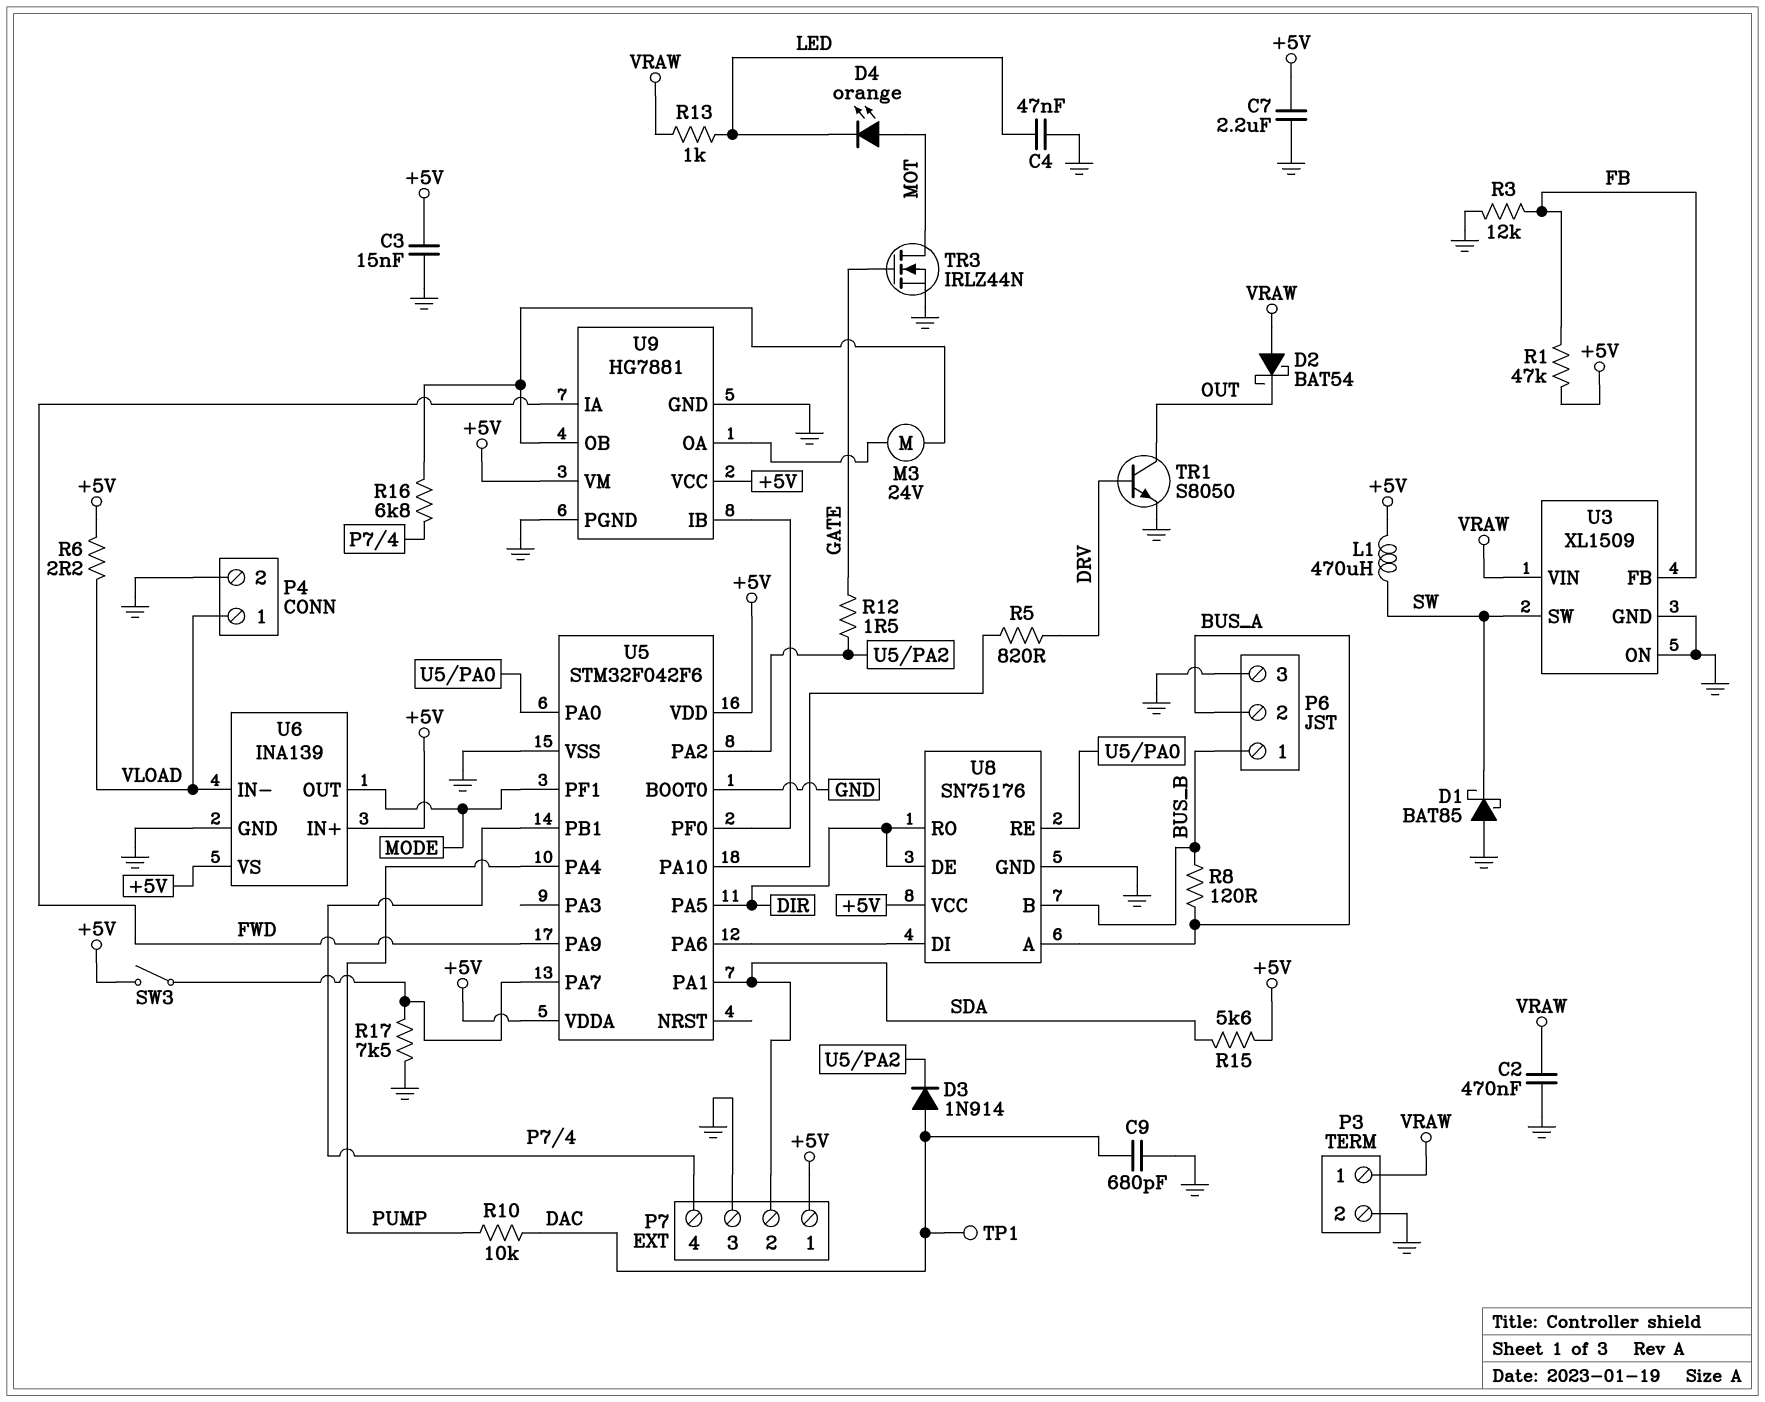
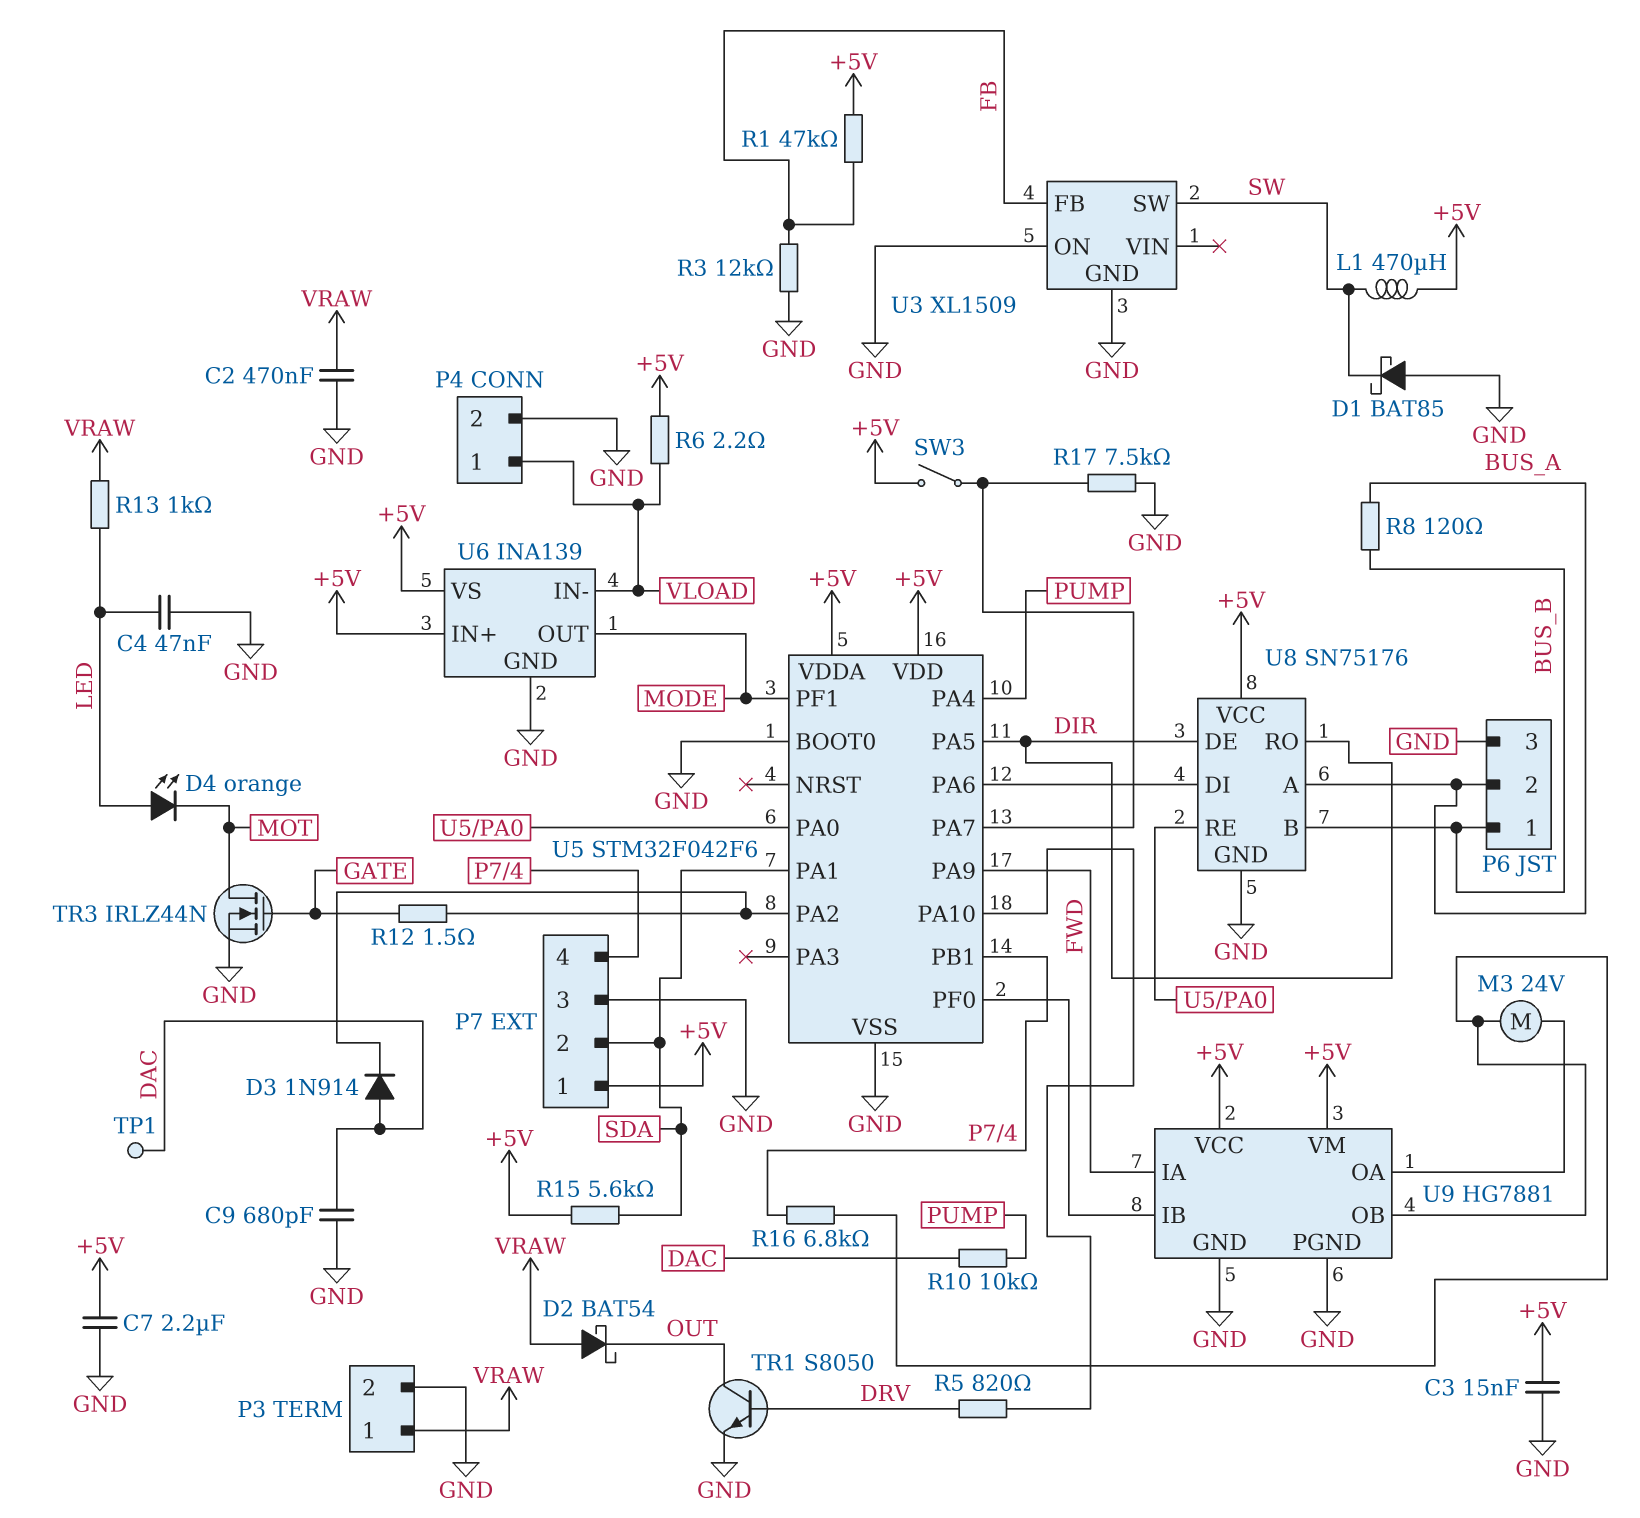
D4: LED orange (A MOT, K LED) -> LED orange (A LED, K MOT)
U3 pin VIN: VRAW -> none

